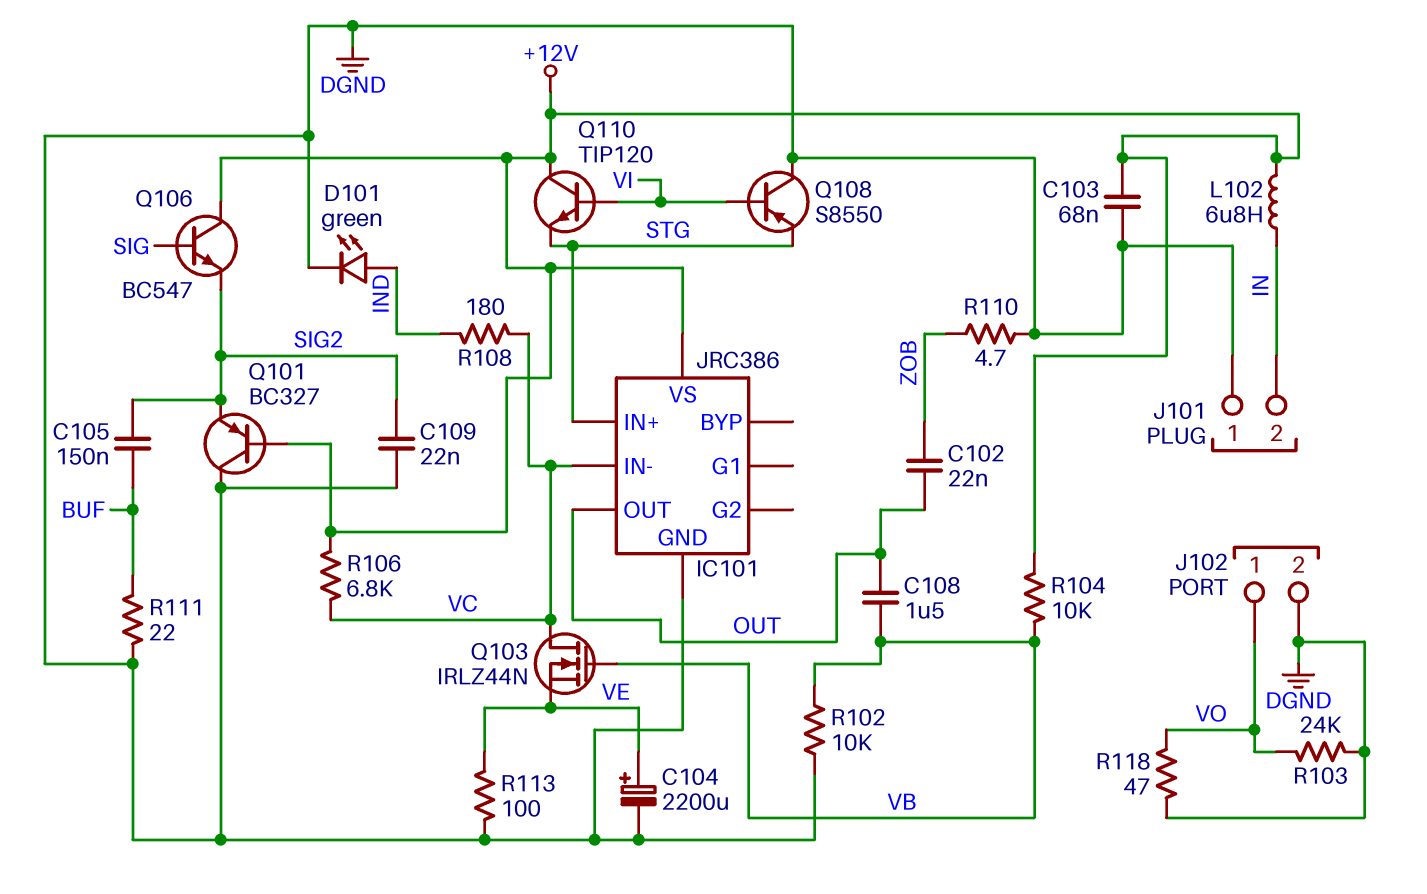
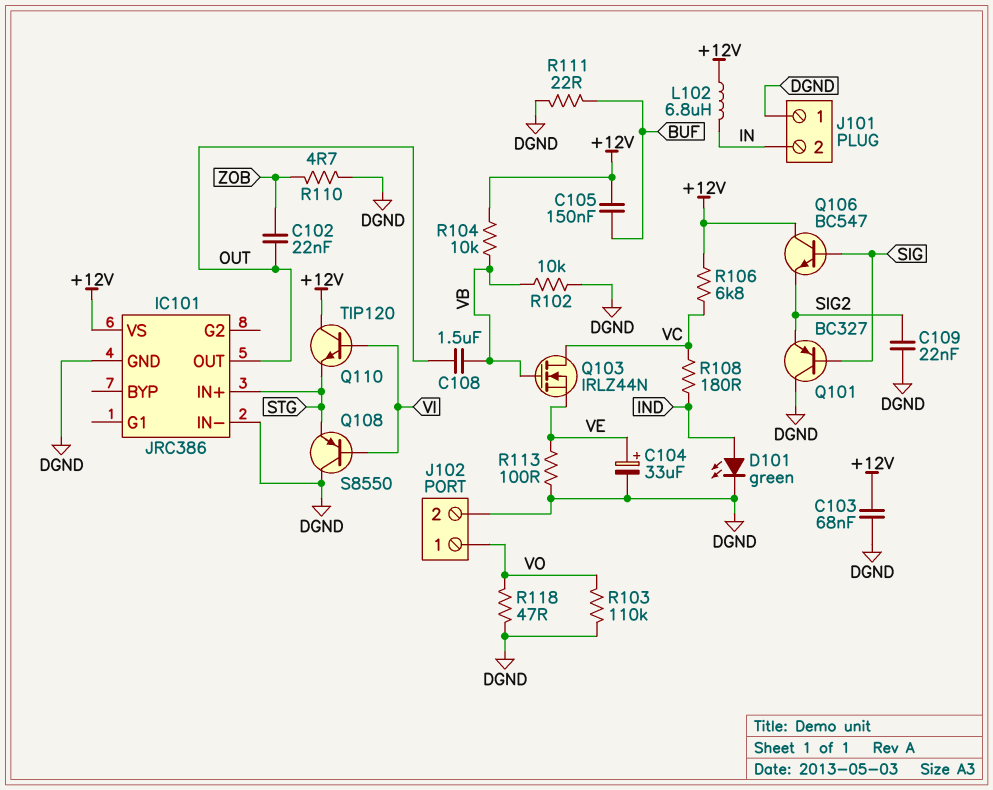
C104: 2200uF (plus VE, minus DGND) -> 33uF (plus VE, minus DGND)
C105: 150nF (BUF, SIG2) -> 150nF (+12V, BUF)
IC101 pin IN-: VC -> DGND
Q101: PNP BC327 (B +12V, C DGND, E SIG2) -> PNP BC327 (B SIG, C DGND, E SIG2)
R103: 24k (DGND, VO) -> 110k (DGND, VO)

